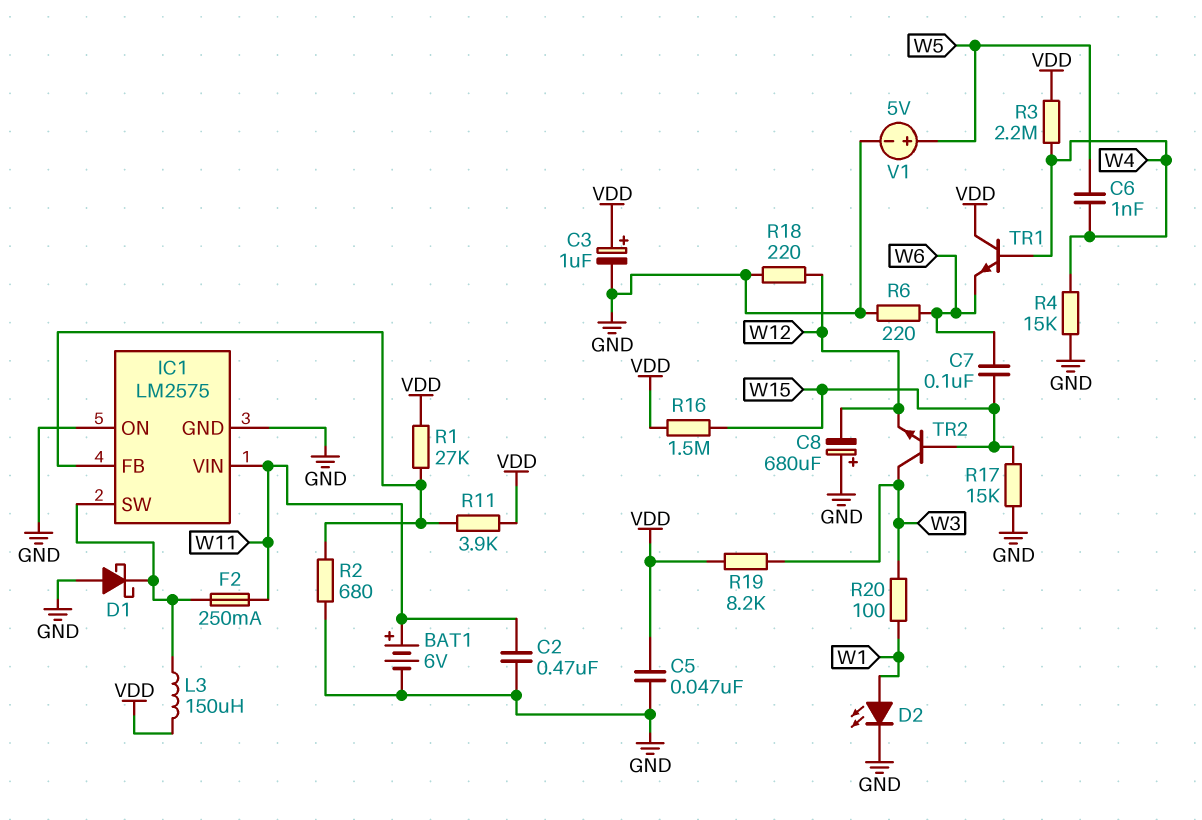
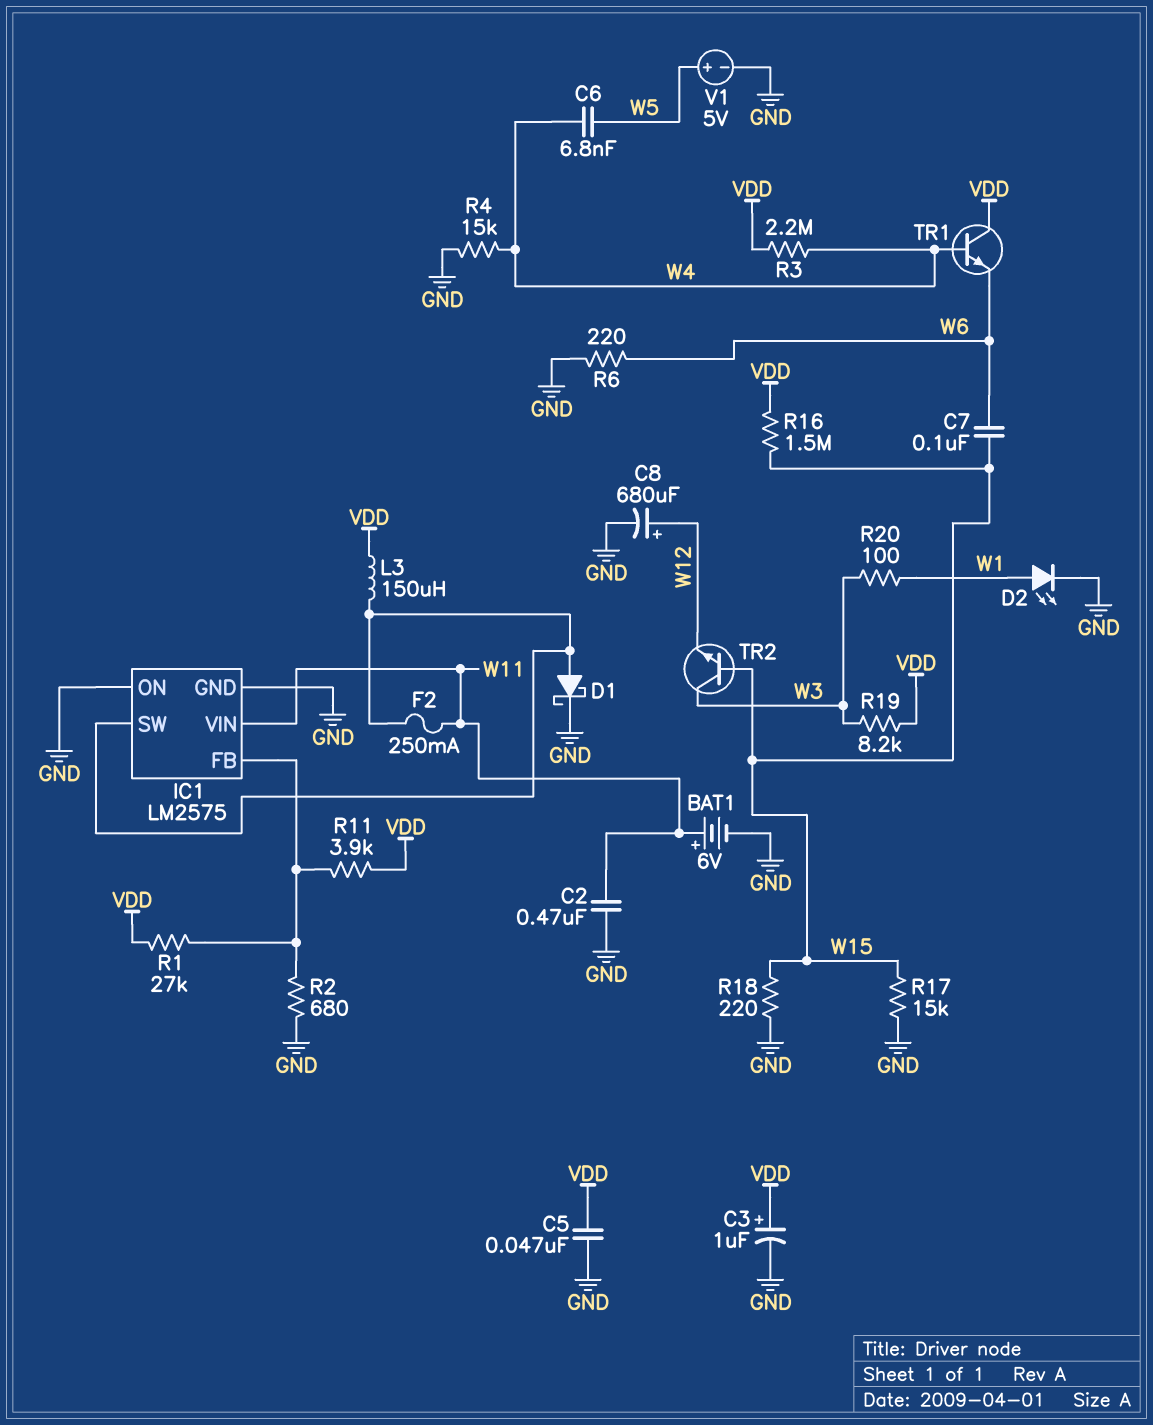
C6: 1nF (W4, W5) -> 6.8nF (W4, W5)
C8: 680uF (plus GND, minus W12) -> 680uF (plus W12, minus GND)
D1: schottky (A GND, K IC1/SW) -> schottky (A IC1/SW, K GND)
R18: 220 (GND, W12) -> 220 (GND, W15)

